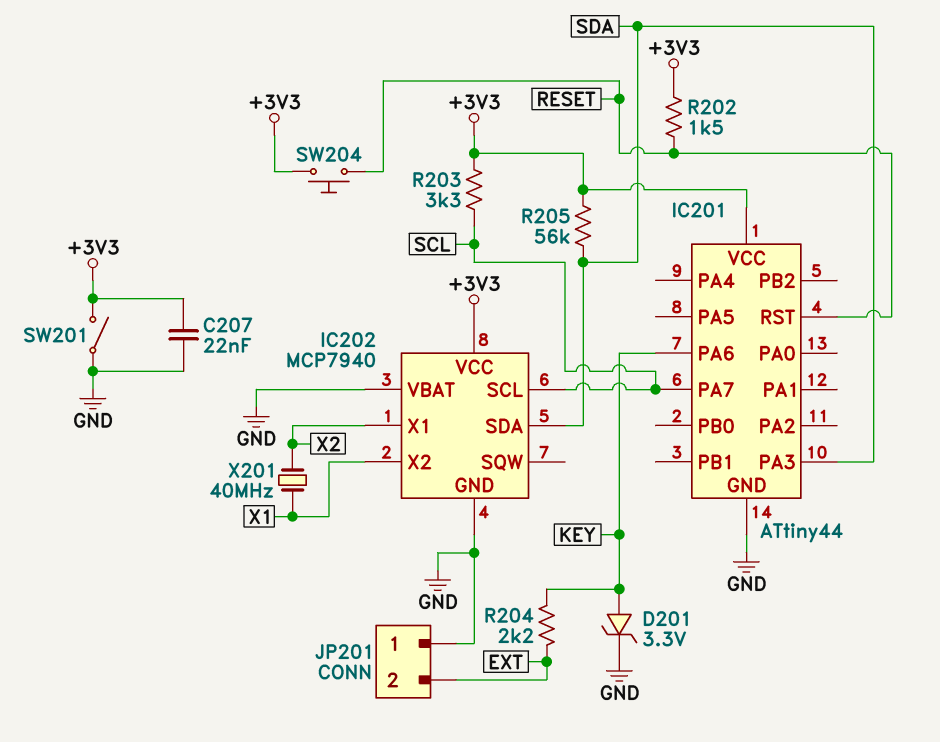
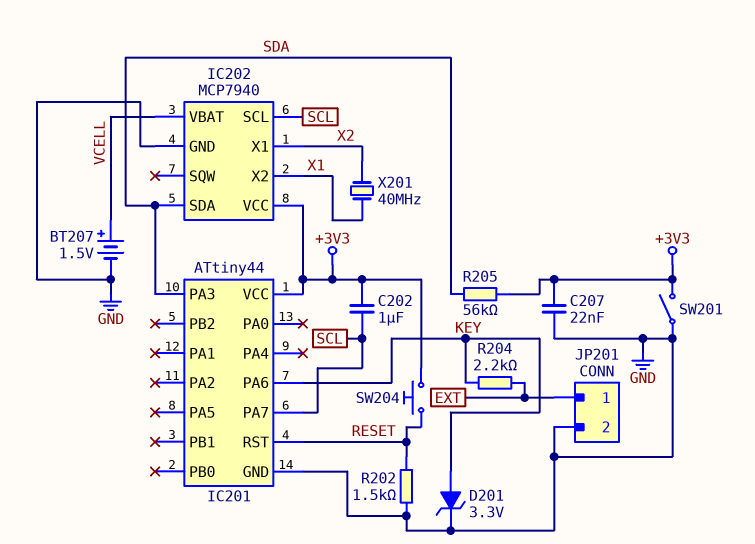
BT207: none -> 1.5V (plus VCELL, minus GND)
C202: none -> 1uF (+3V3, SCL)
IC202 pin VBAT: GND -> VCELL
JP201 pin 1: GND -> EXT
JP201 pin 2: EXT -> GND
R202: 1.5k (+3V3, RESET) -> 1.5k (GND, RESET)
R203: 3.3k (+3V3, SCL) -> none

